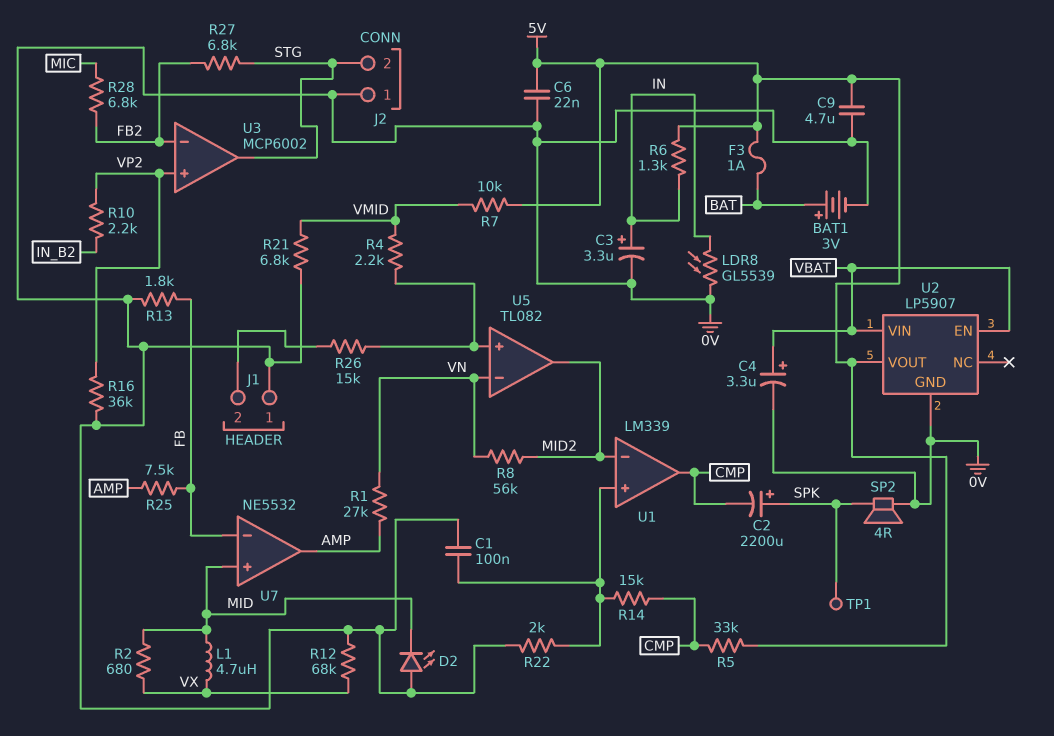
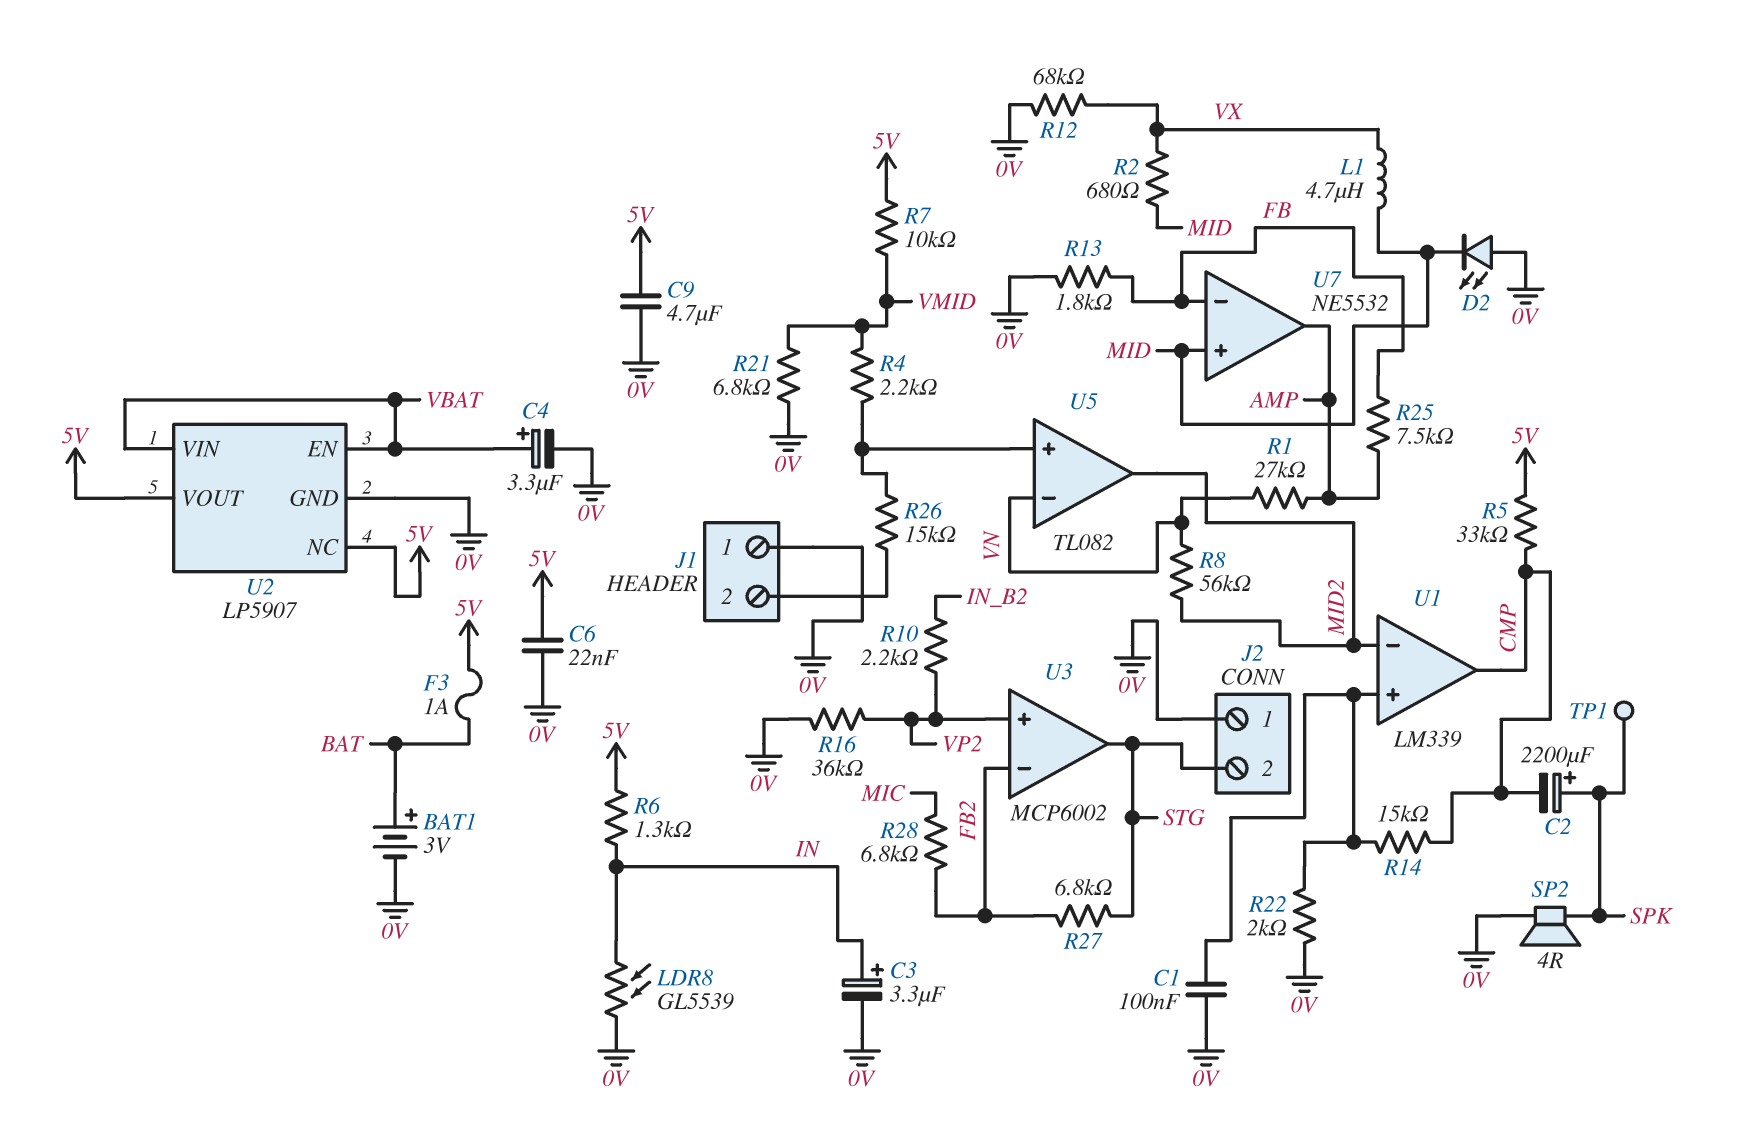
U2 pin NC: none -> 5V

